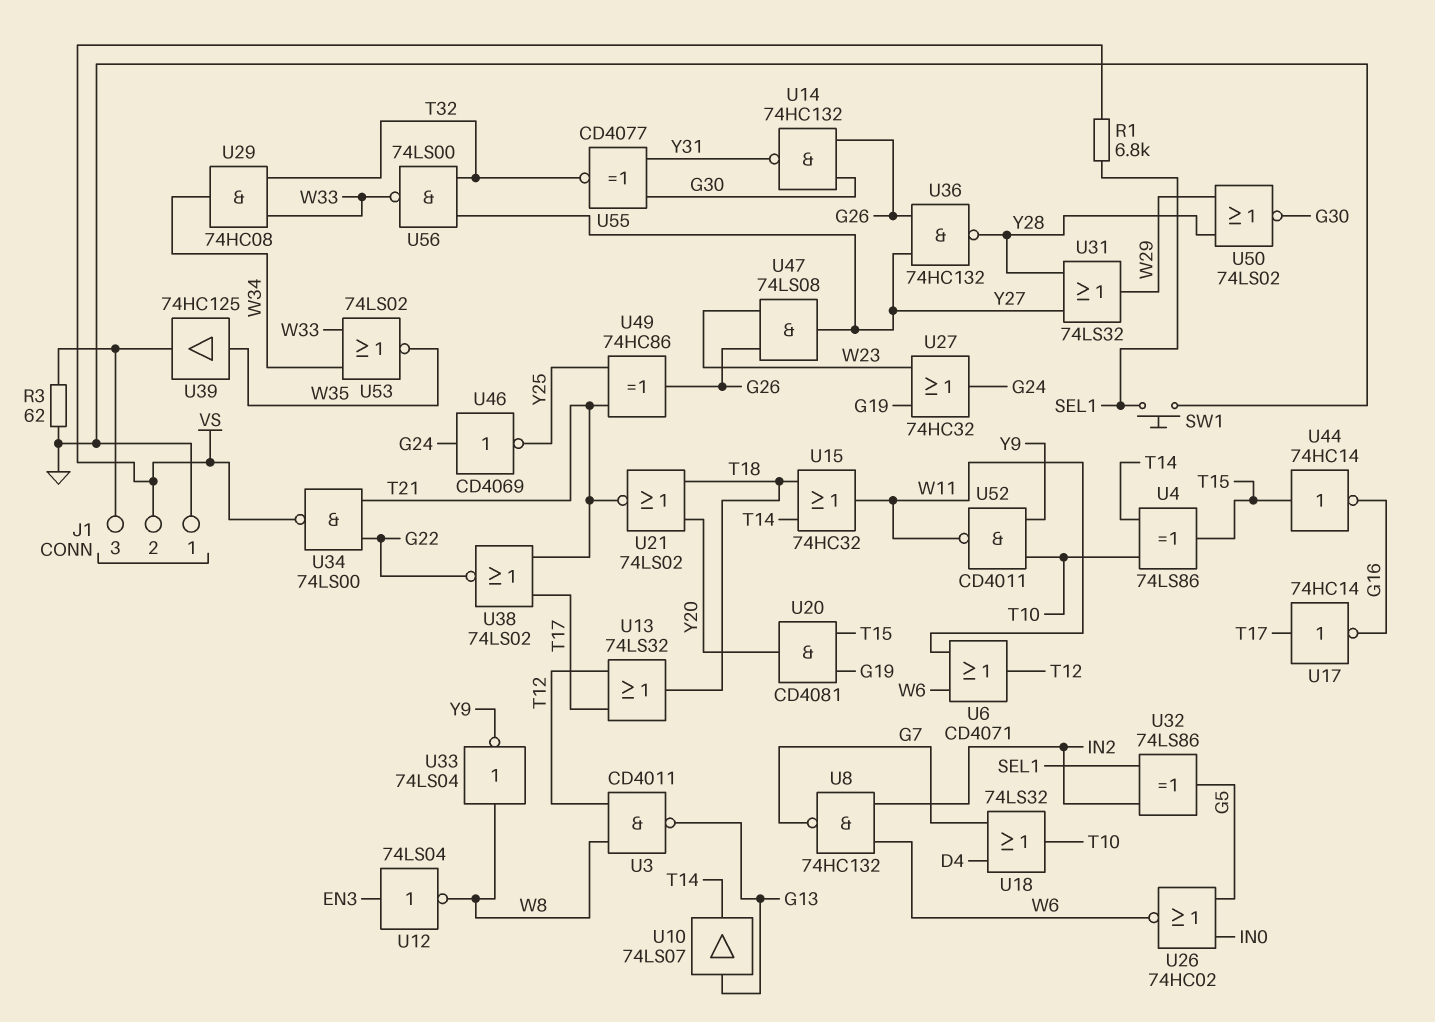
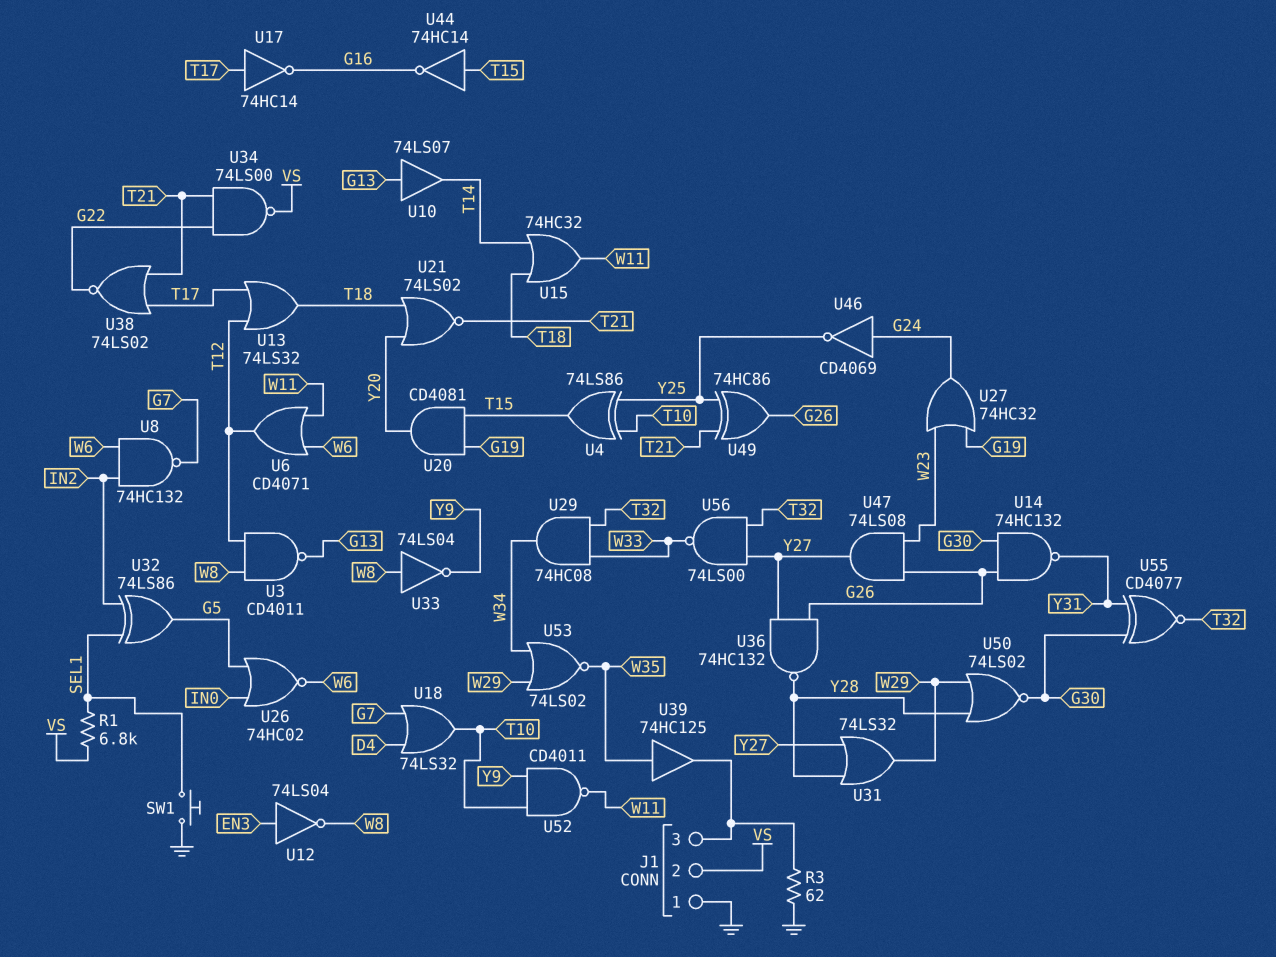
U4: XOR 74LS86 (in T10, in T14, out T15) -> XOR 74LS86 (in T10, in Y25, out T15)
U53: NOR 74LS02 (in W33, in W34, out W35) -> NOR 74LS02 (in W29, in W34, out W35)

